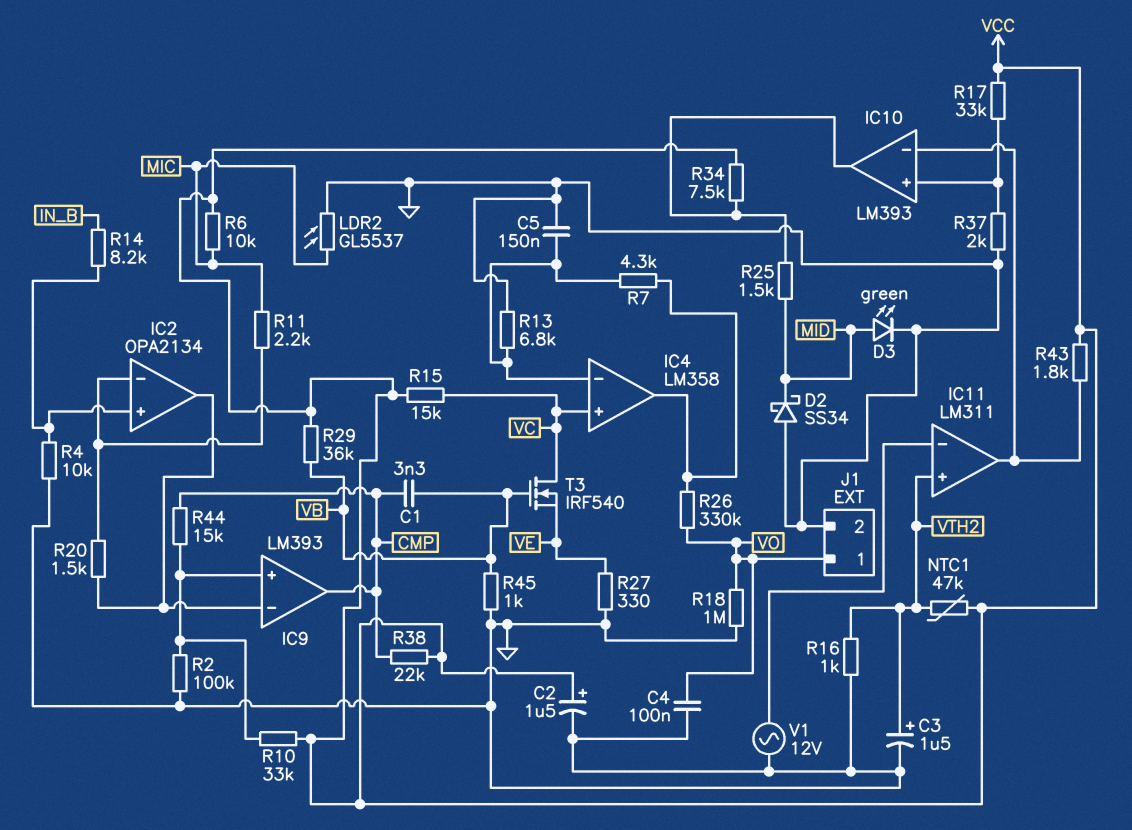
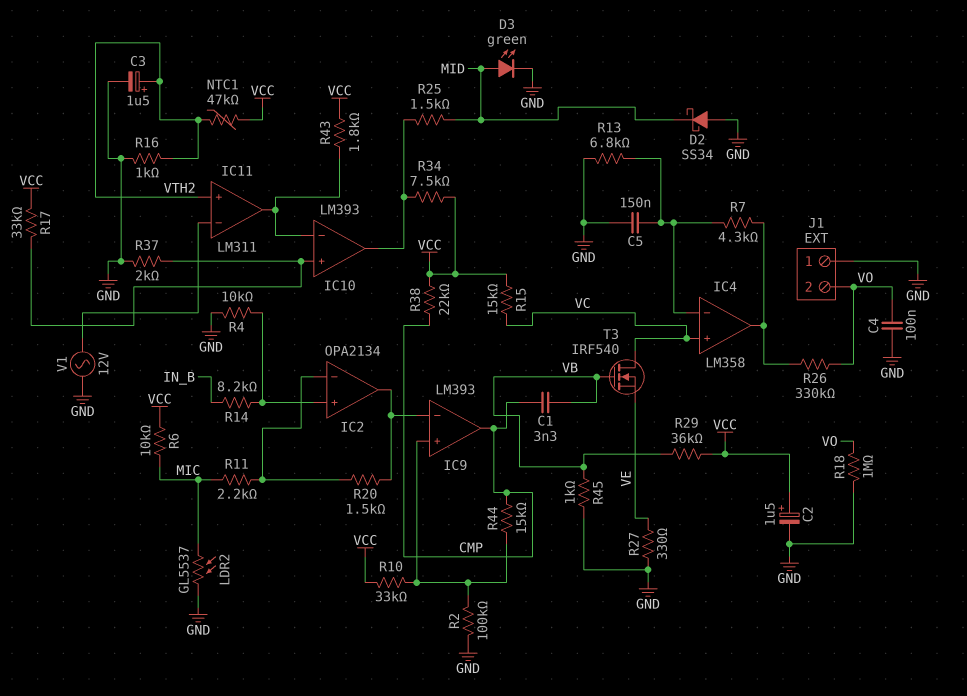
J1 pin 1: VO -> GND
J1 pin 2: GND -> VO

